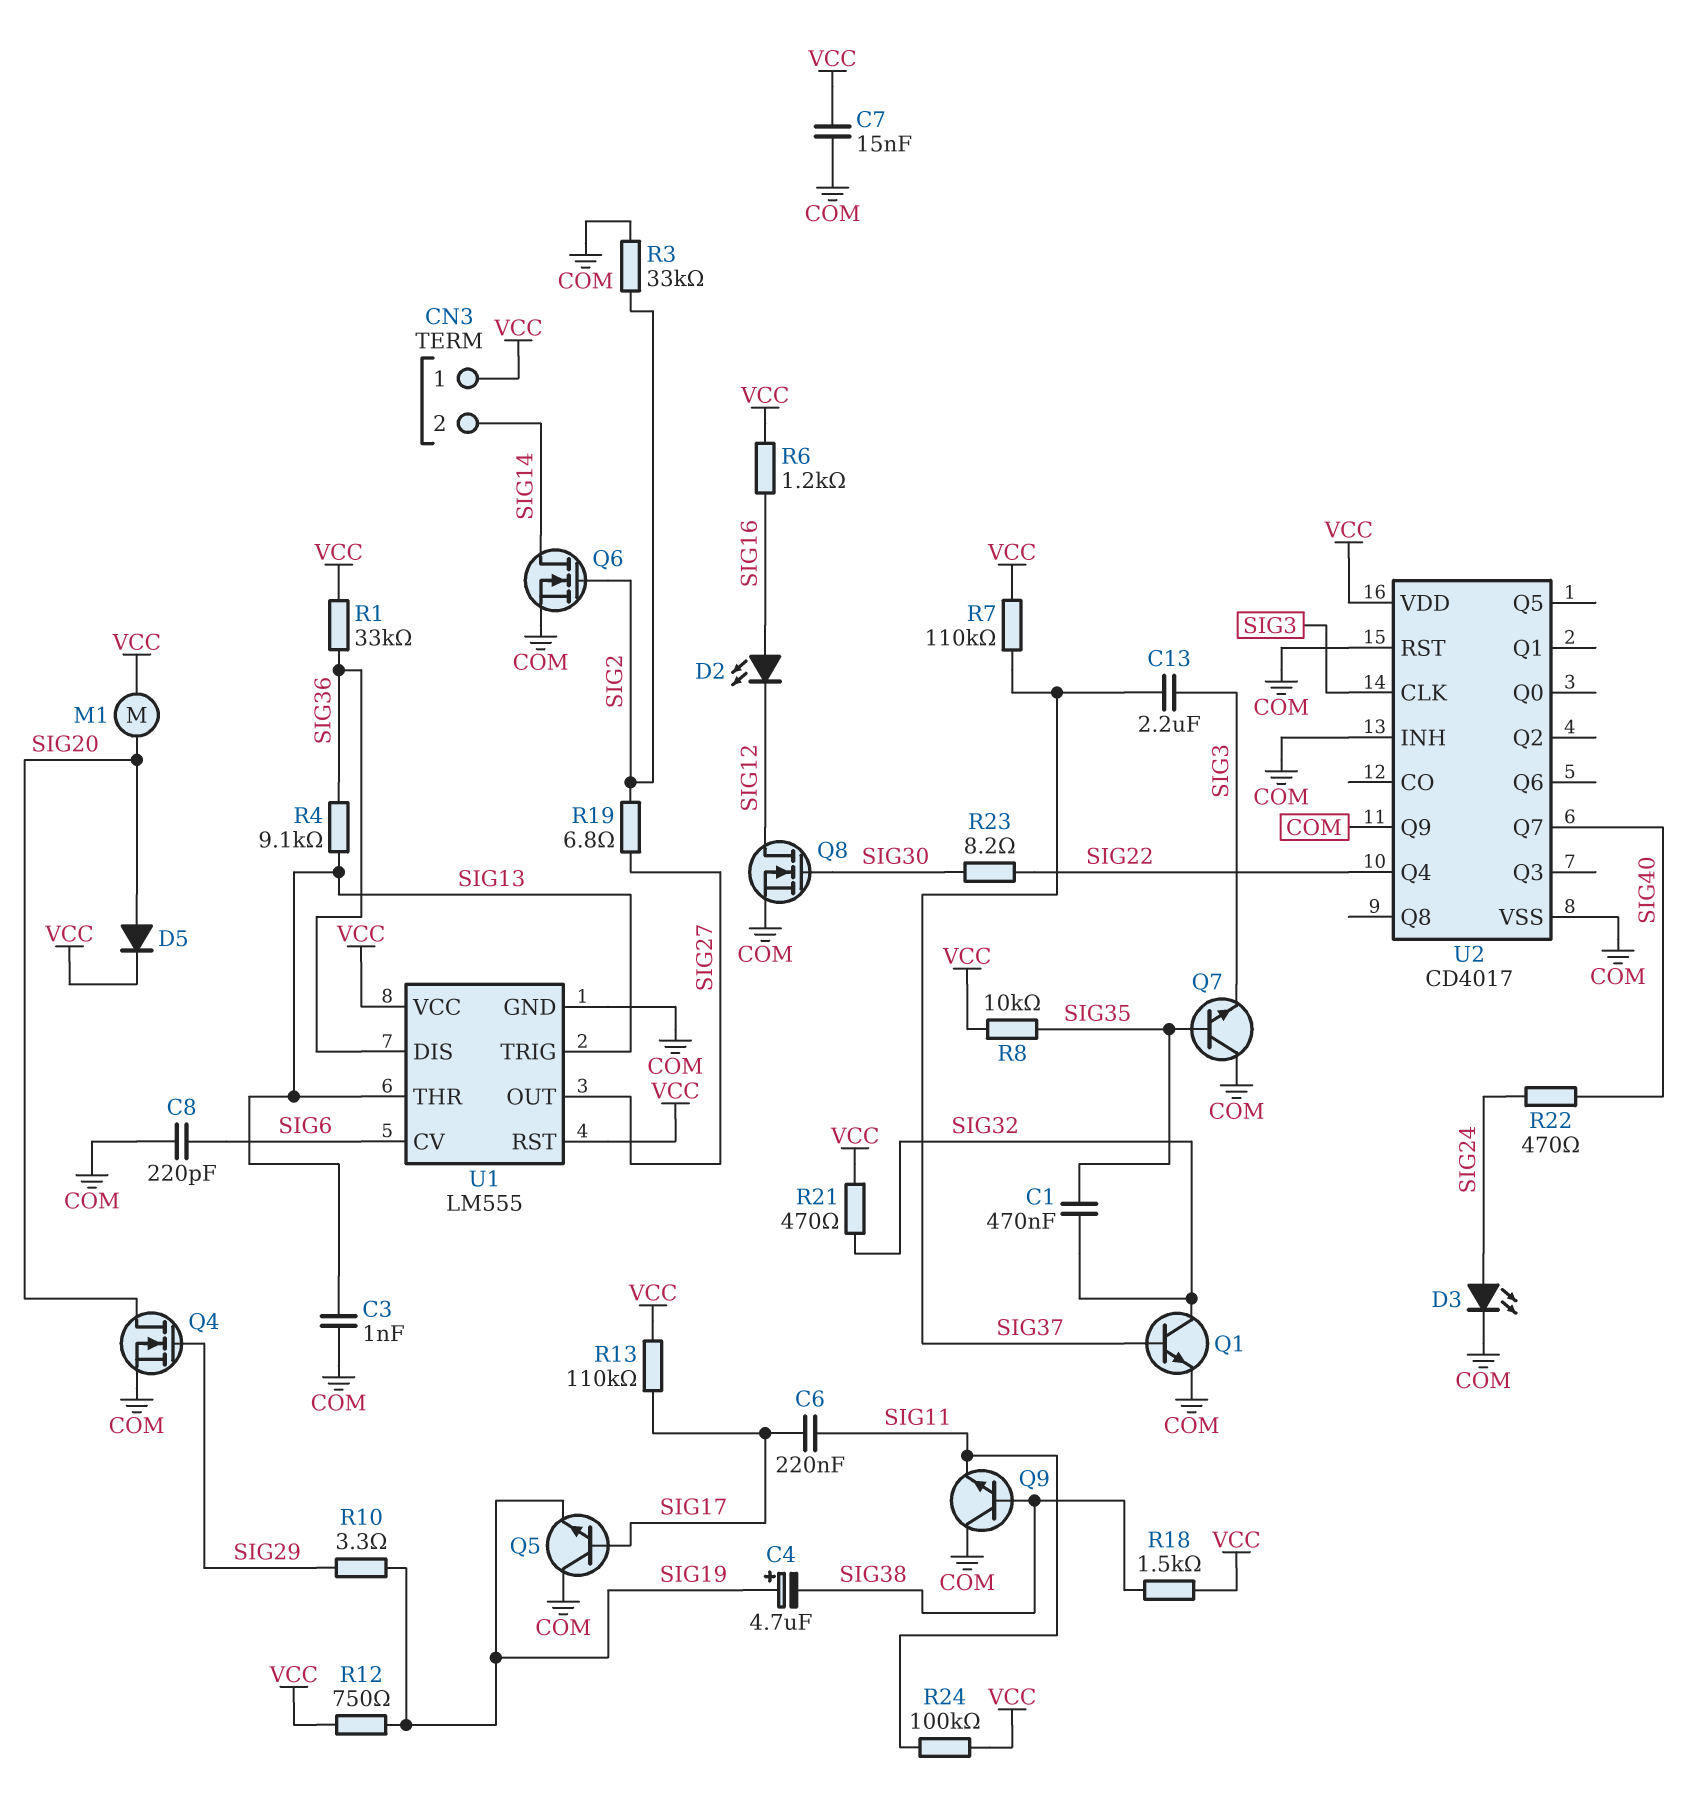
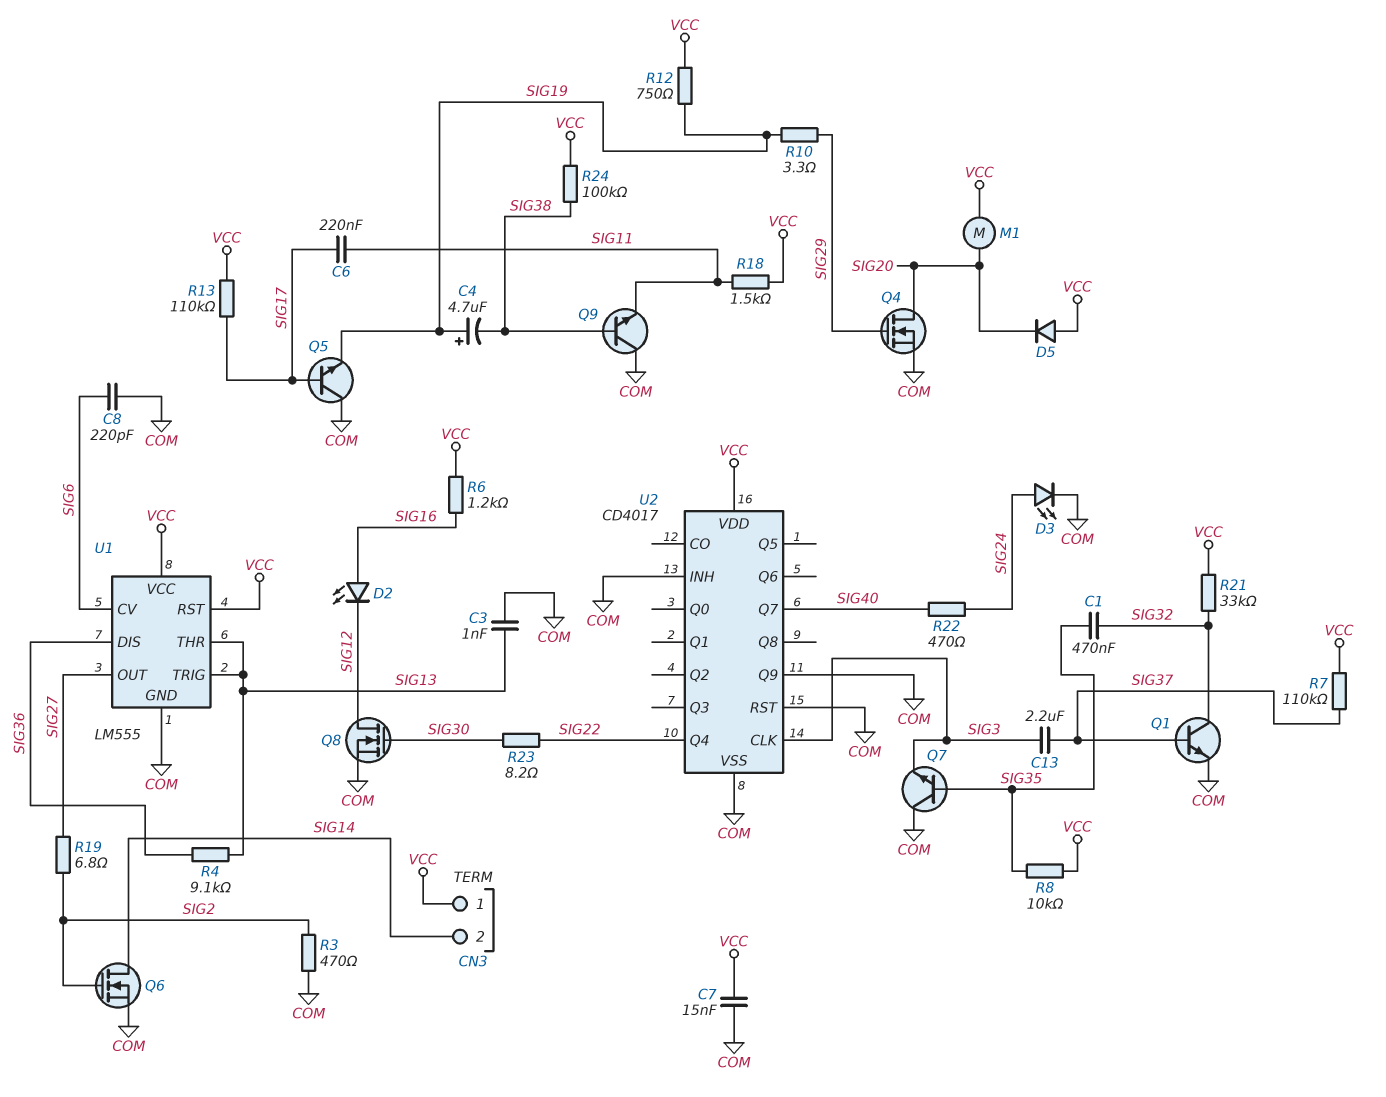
D5: diode (A SIG20, K VCC) -> diode (A VCC, K SIG20)
R1: 33k (SIG36, VCC) -> none
R3: 33k (COM, SIG2) -> 470 (COM, SIG2)
R18: 1.5k (SIG38, VCC) -> 1.5k (SIG11, VCC)
R21: 470 (SIG32, VCC) -> 33k (SIG32, VCC)
R24: 100k (SIG11, VCC) -> 100k (SIG38, VCC)

